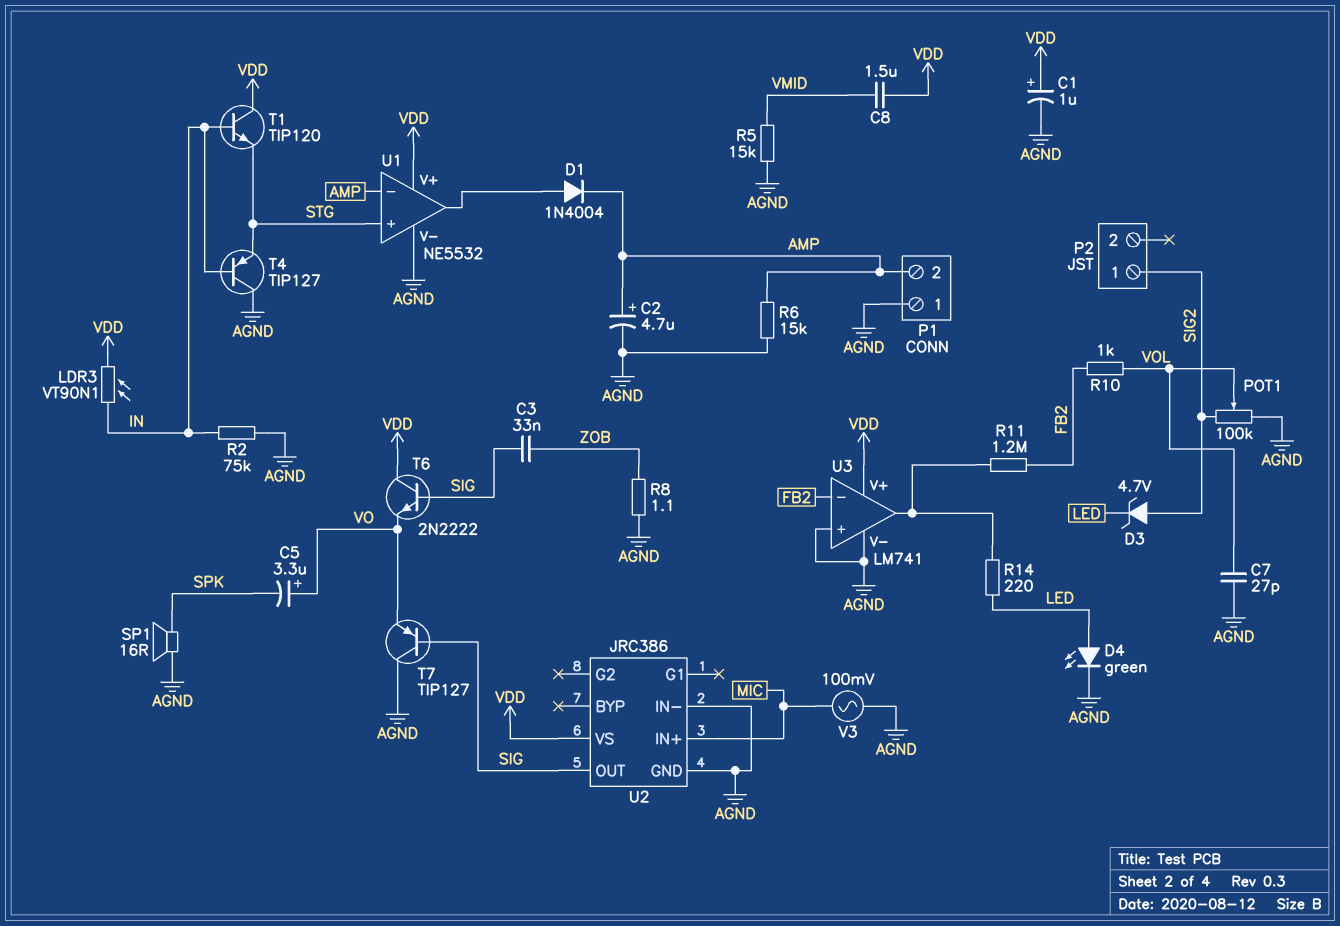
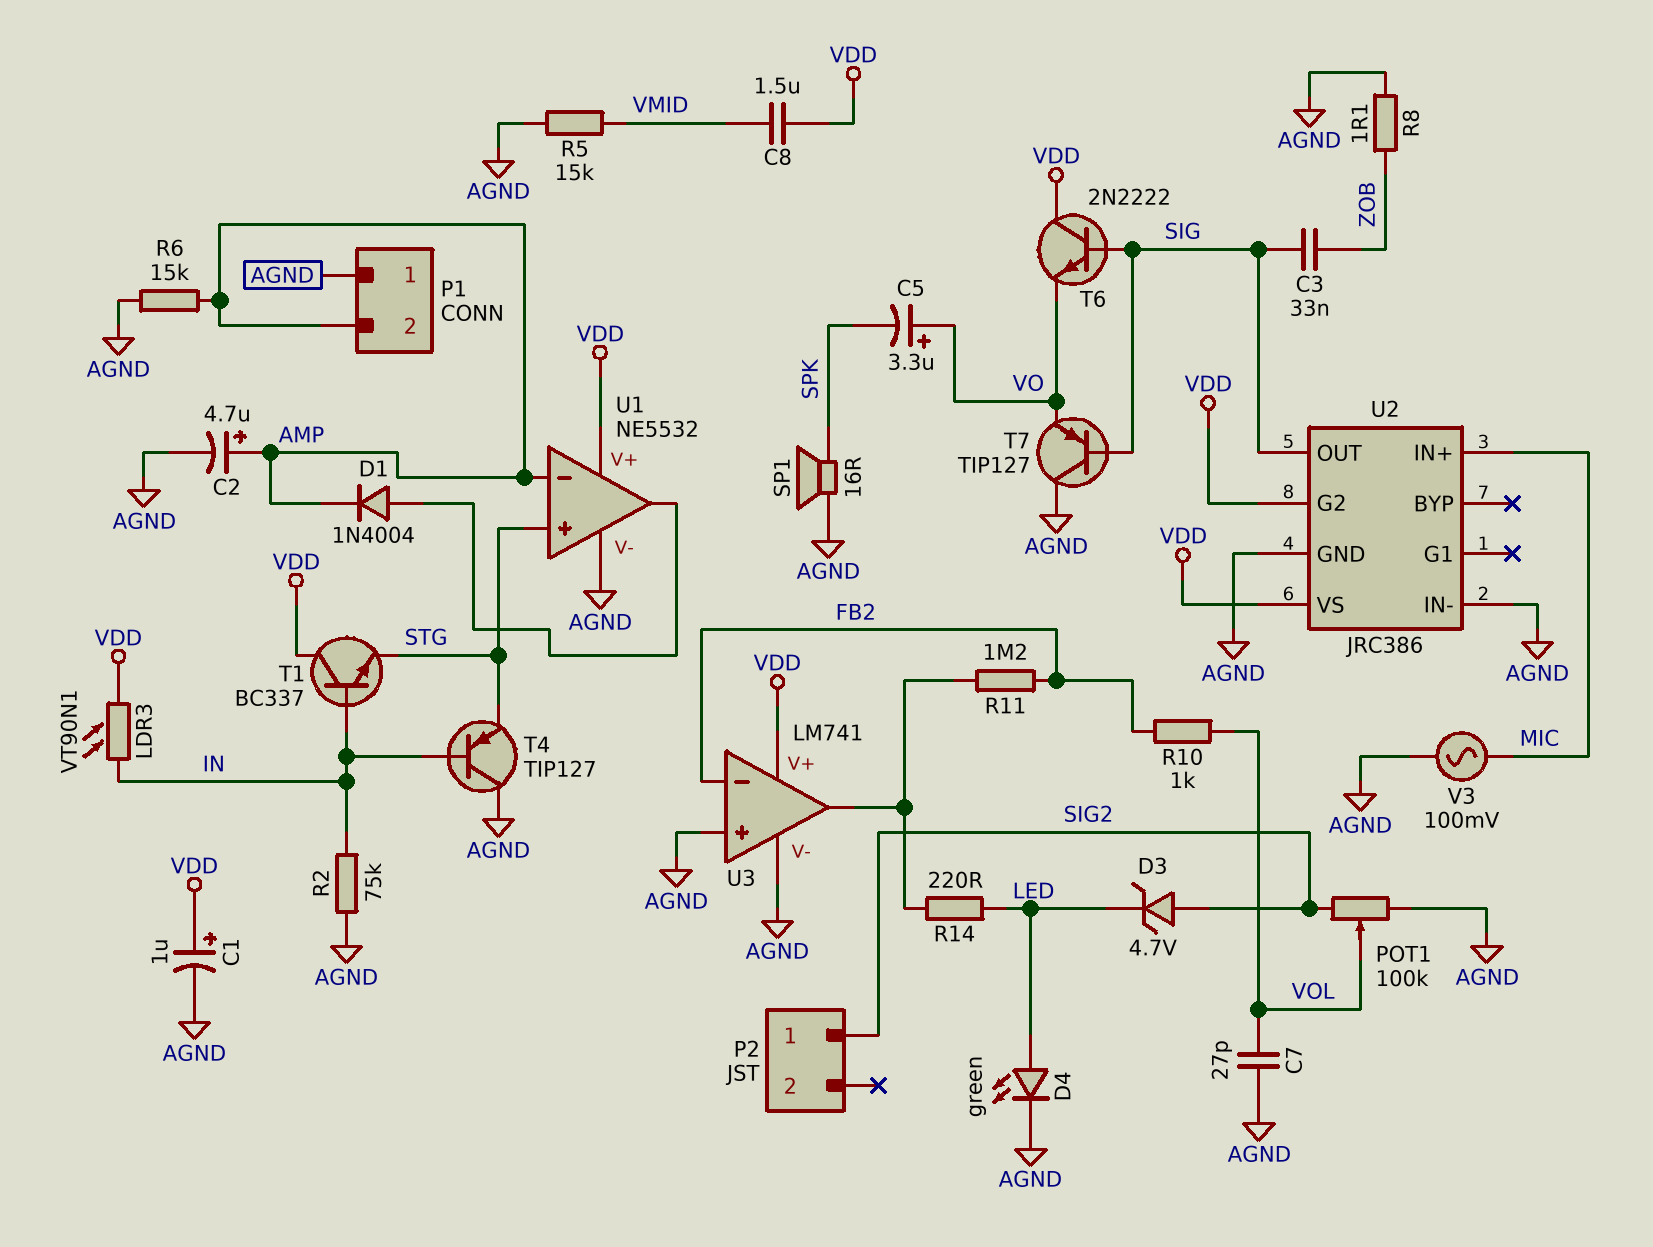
T1: NPN TIP120 (B IN, C VDD, E STG) -> NPN BC337 (B IN, C VDD, E STG)
U2 pin G2: none -> VDD

